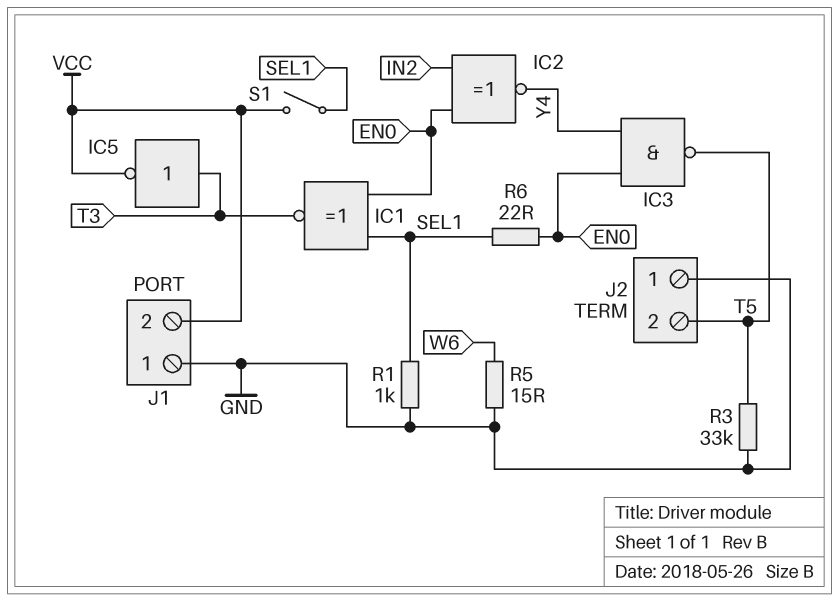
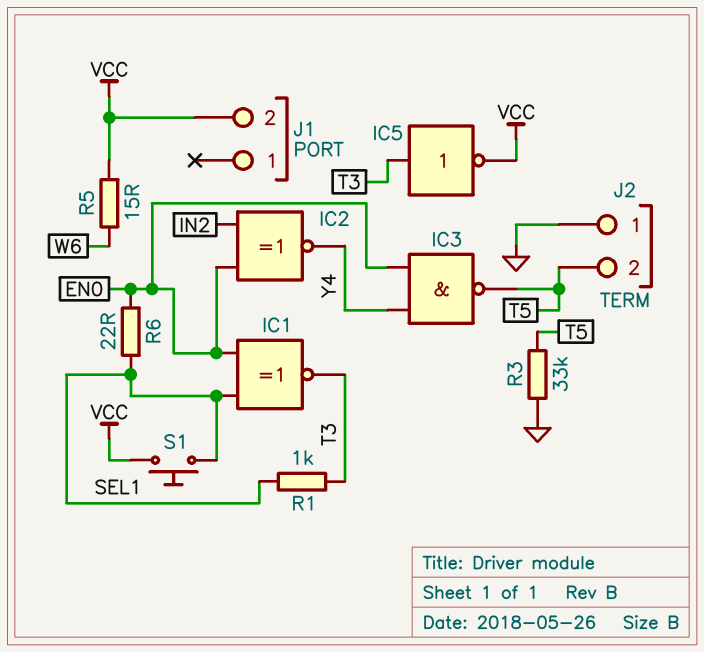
J1 pin 1: GND -> none
R1: 1k (GND, SEL1) -> 1k (SEL1, T3)
R5: 15 (GND, W6) -> 15 (VCC, W6)
S1: switch (SEL1, VCC) -> button (SEL1, VCC)

